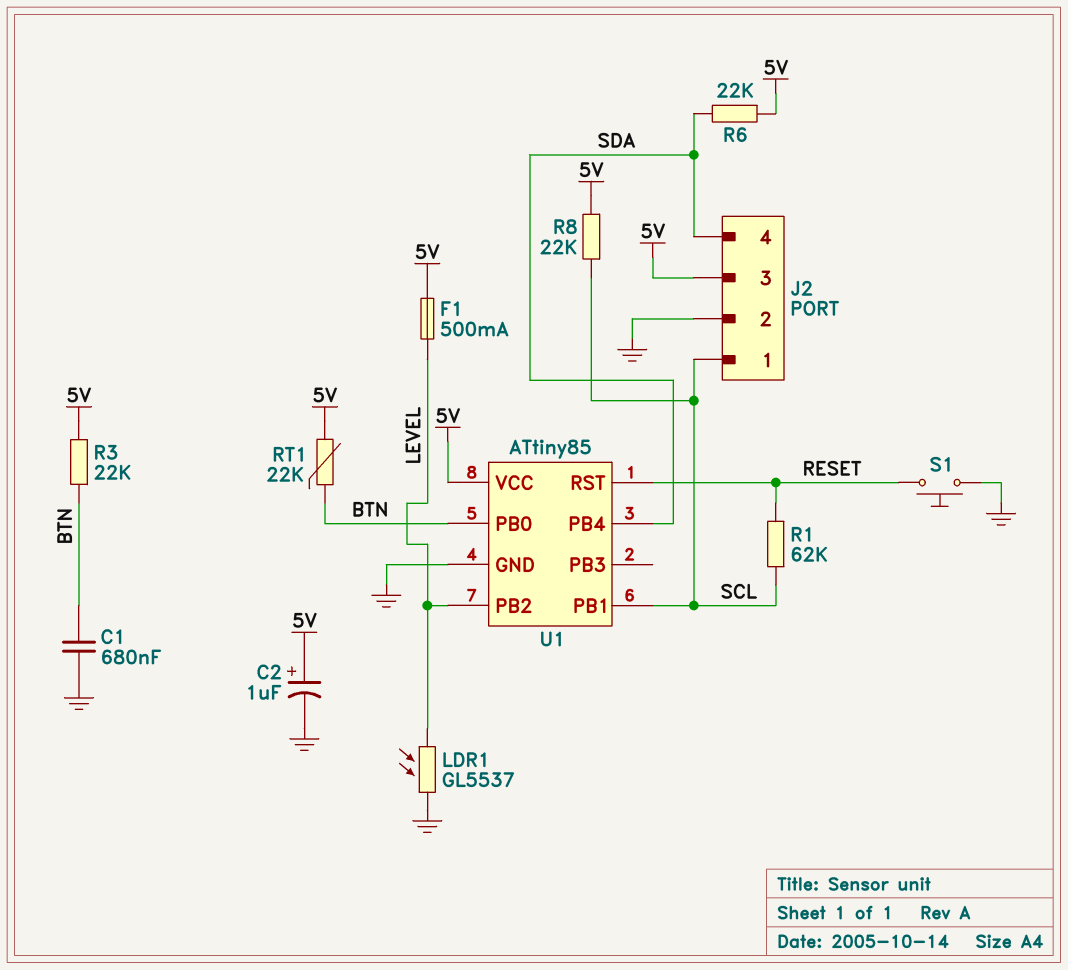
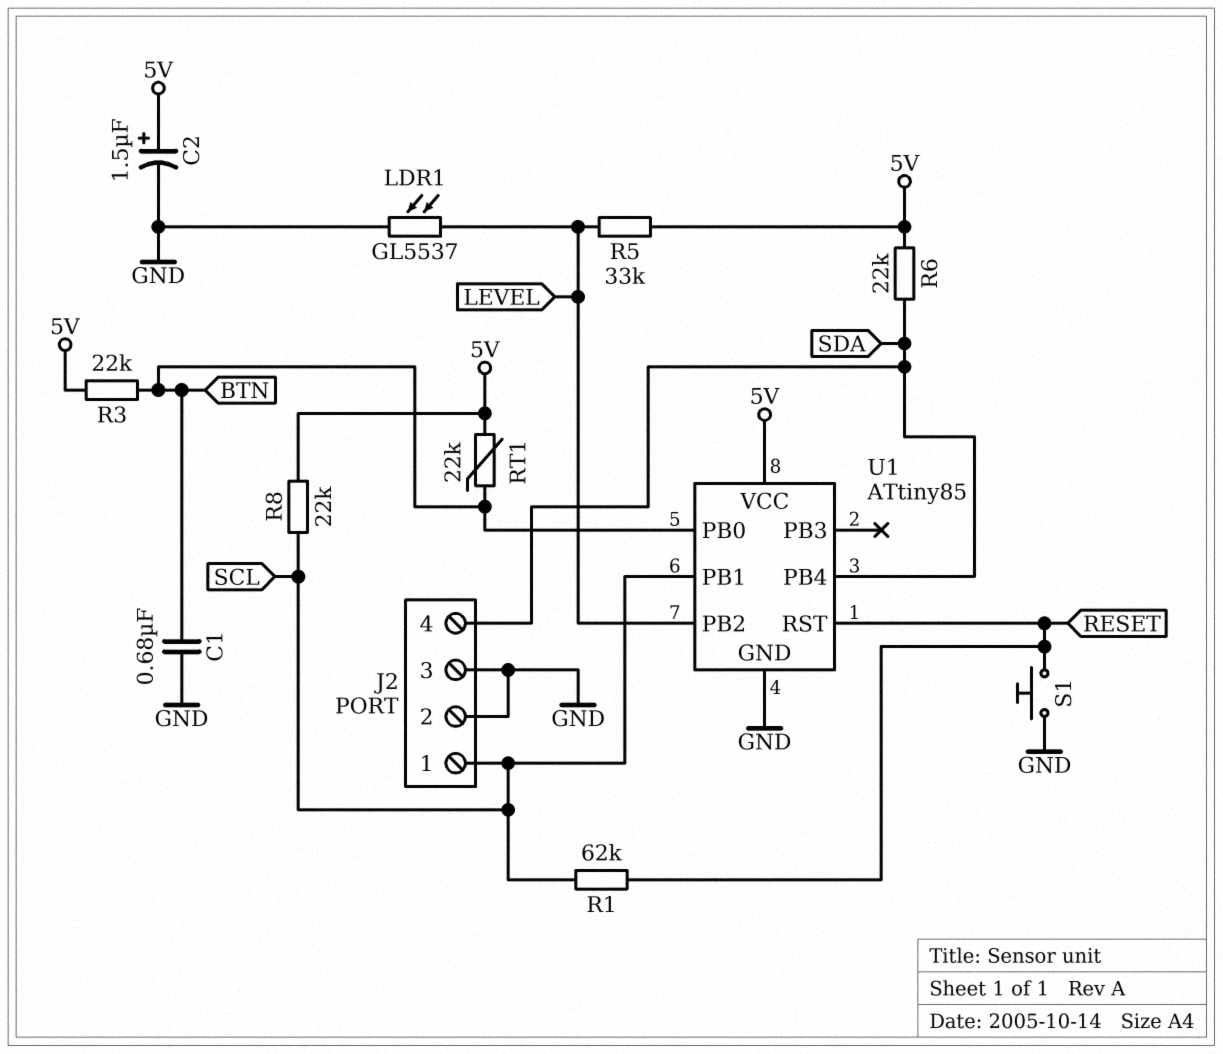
C2: 1uF (plus 5V, minus GND) -> 1.5uF (plus 5V, minus GND)
F1: 500mA (5V, LEVEL) -> none
J2 pin 3: 5V -> GND
R5: none -> 33k (5V, LEVEL)

